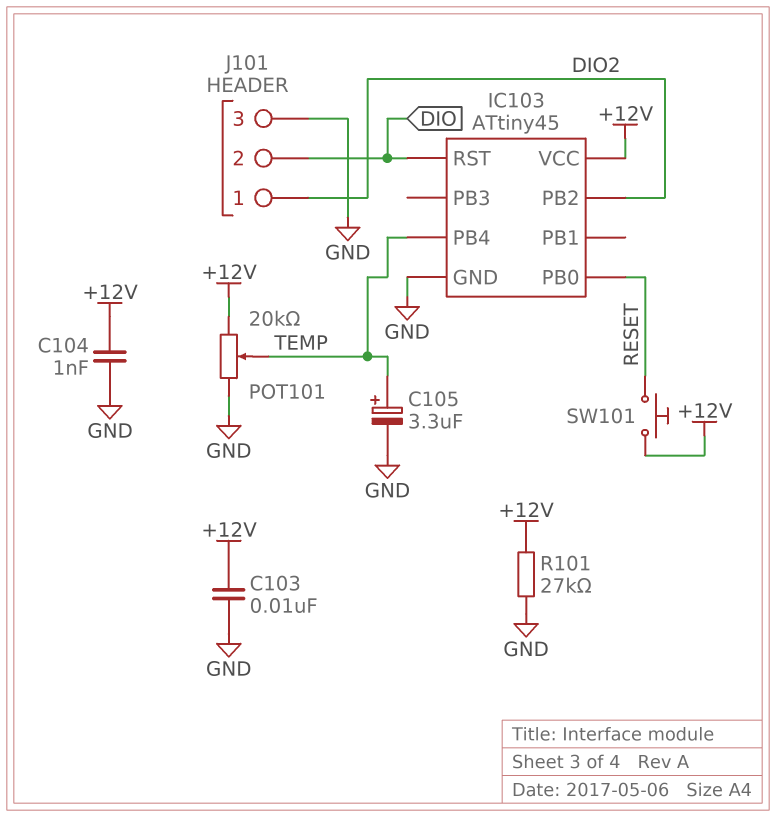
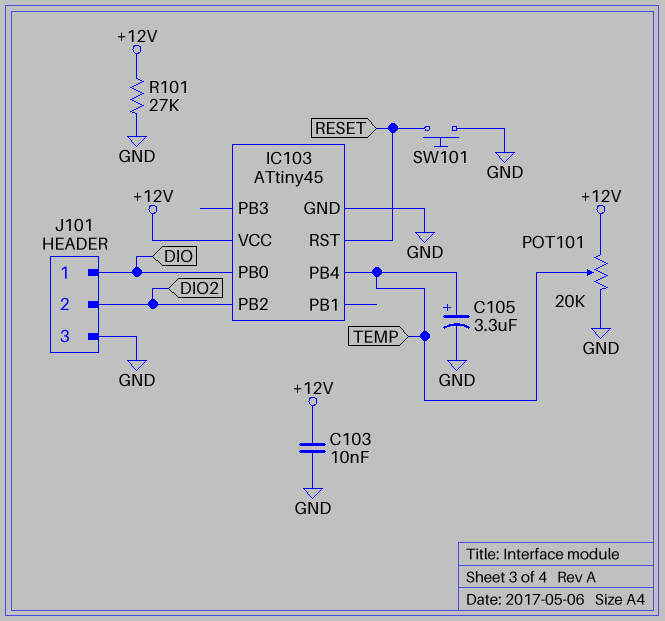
C104: 1nF (+12V, GND) -> none
IC103 pin PB0: RESET -> DIO
IC103 pin RST: DIO -> RESET
J101 pin 1: DIO2 -> DIO
J101 pin 2: DIO -> DIO2
SW101: button (+12V, RESET) -> button (GND, RESET)

